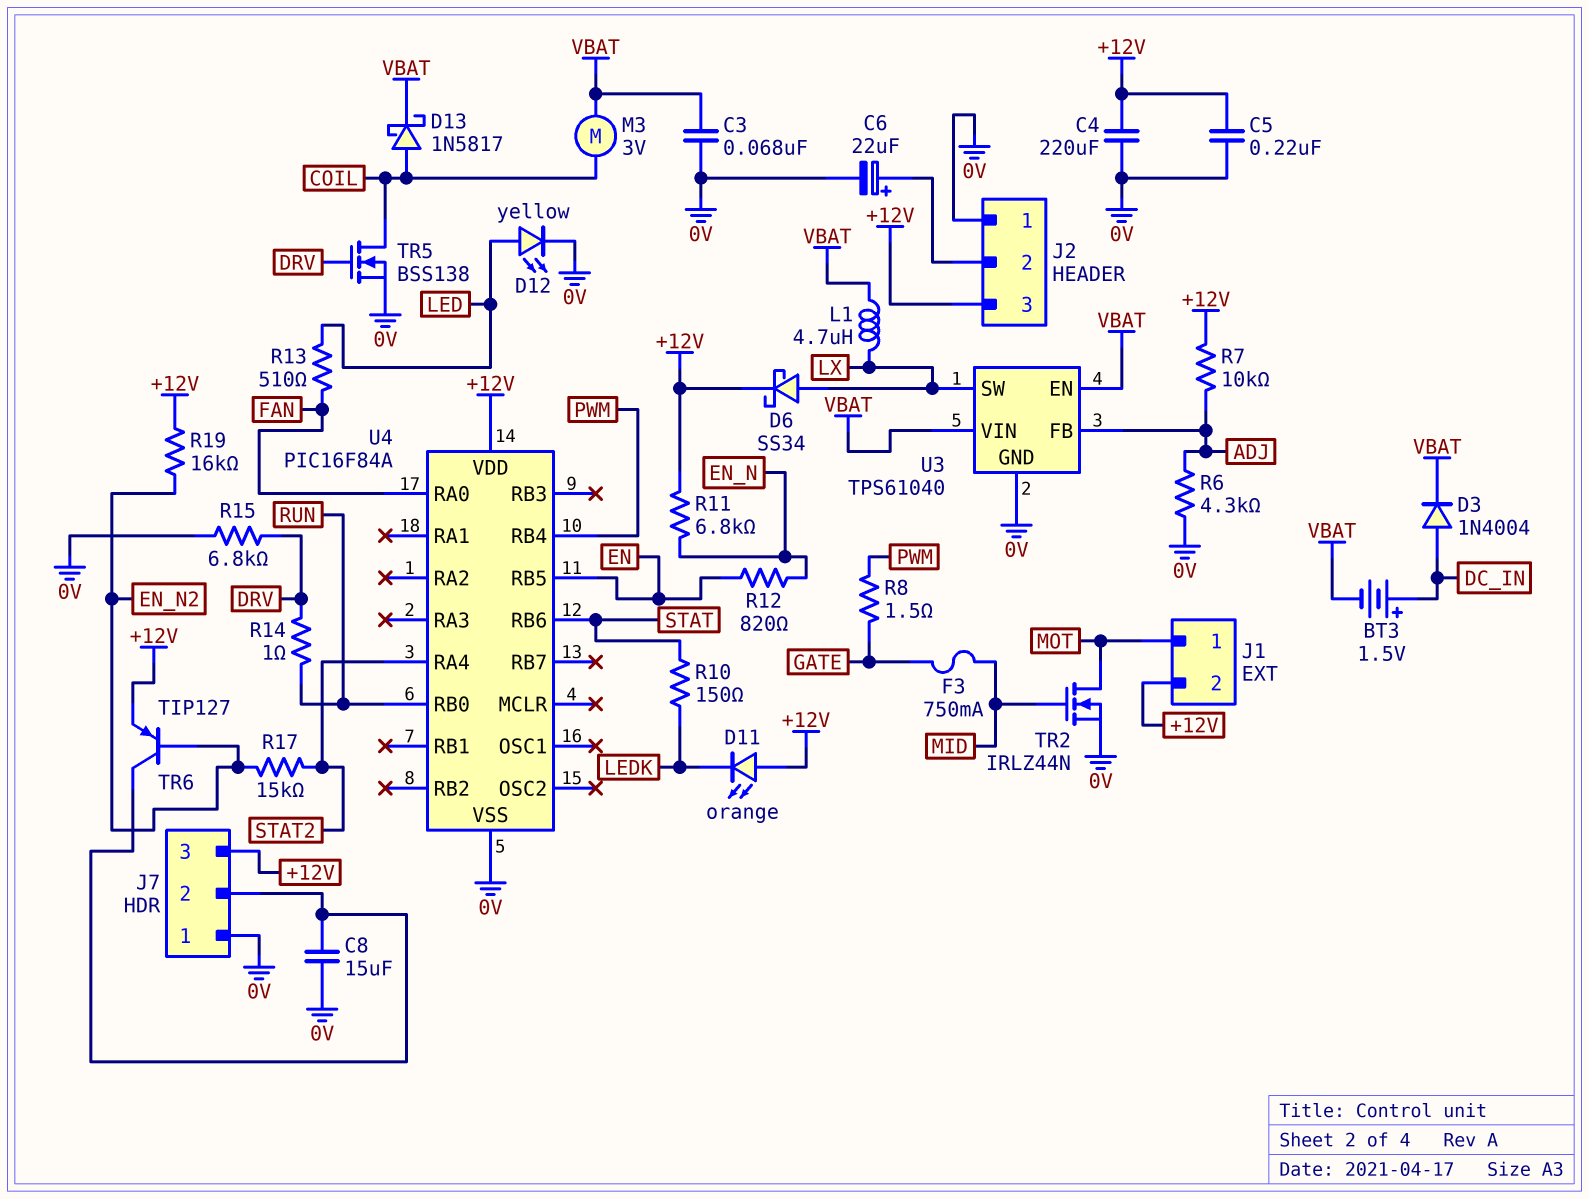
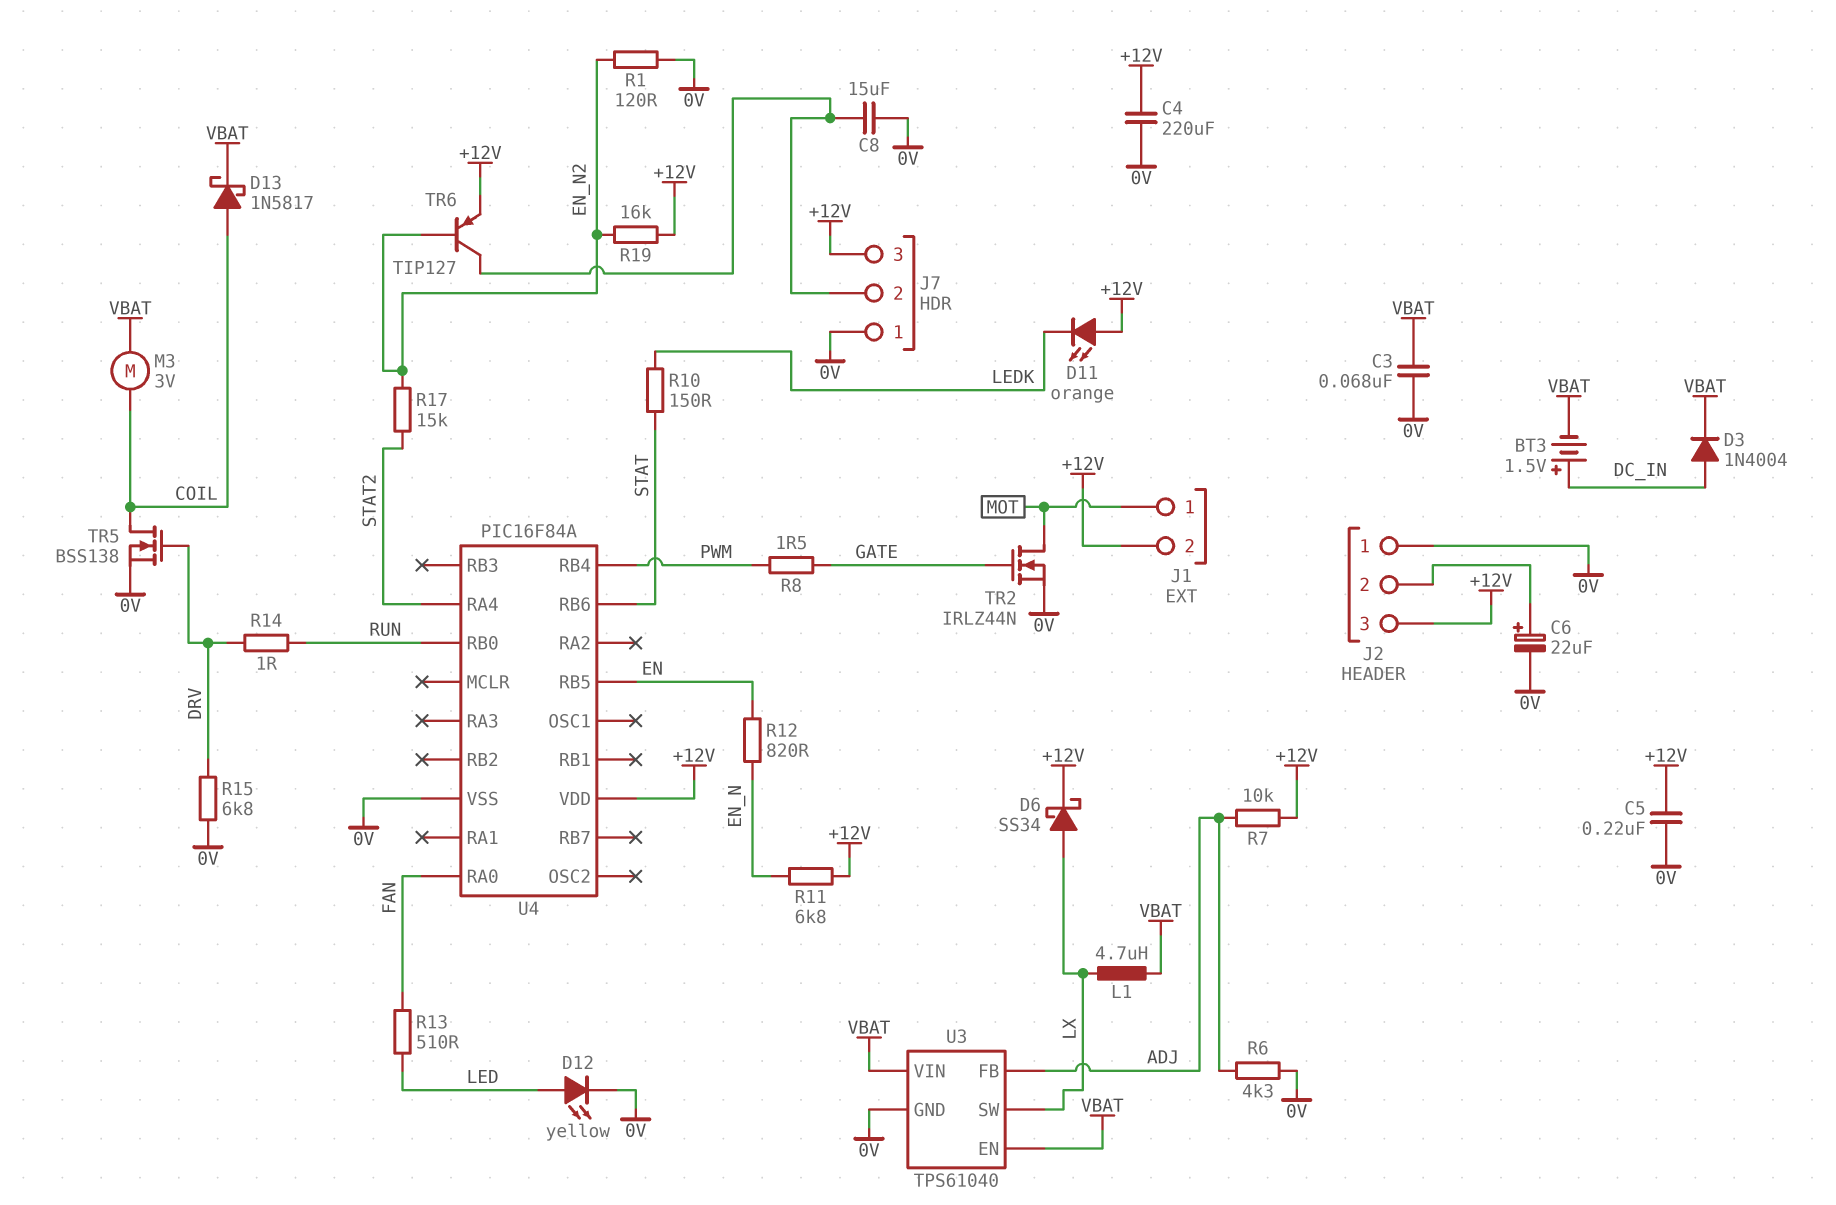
F3: 750mA (GATE, MID) -> none
R1: none -> 120 (0V, EN_N2)
TR2: NMOS IRLZ44N (G MID, D MOT, S 0V) -> NMOS IRLZ44N (G GATE, D MOT, S 0V)

